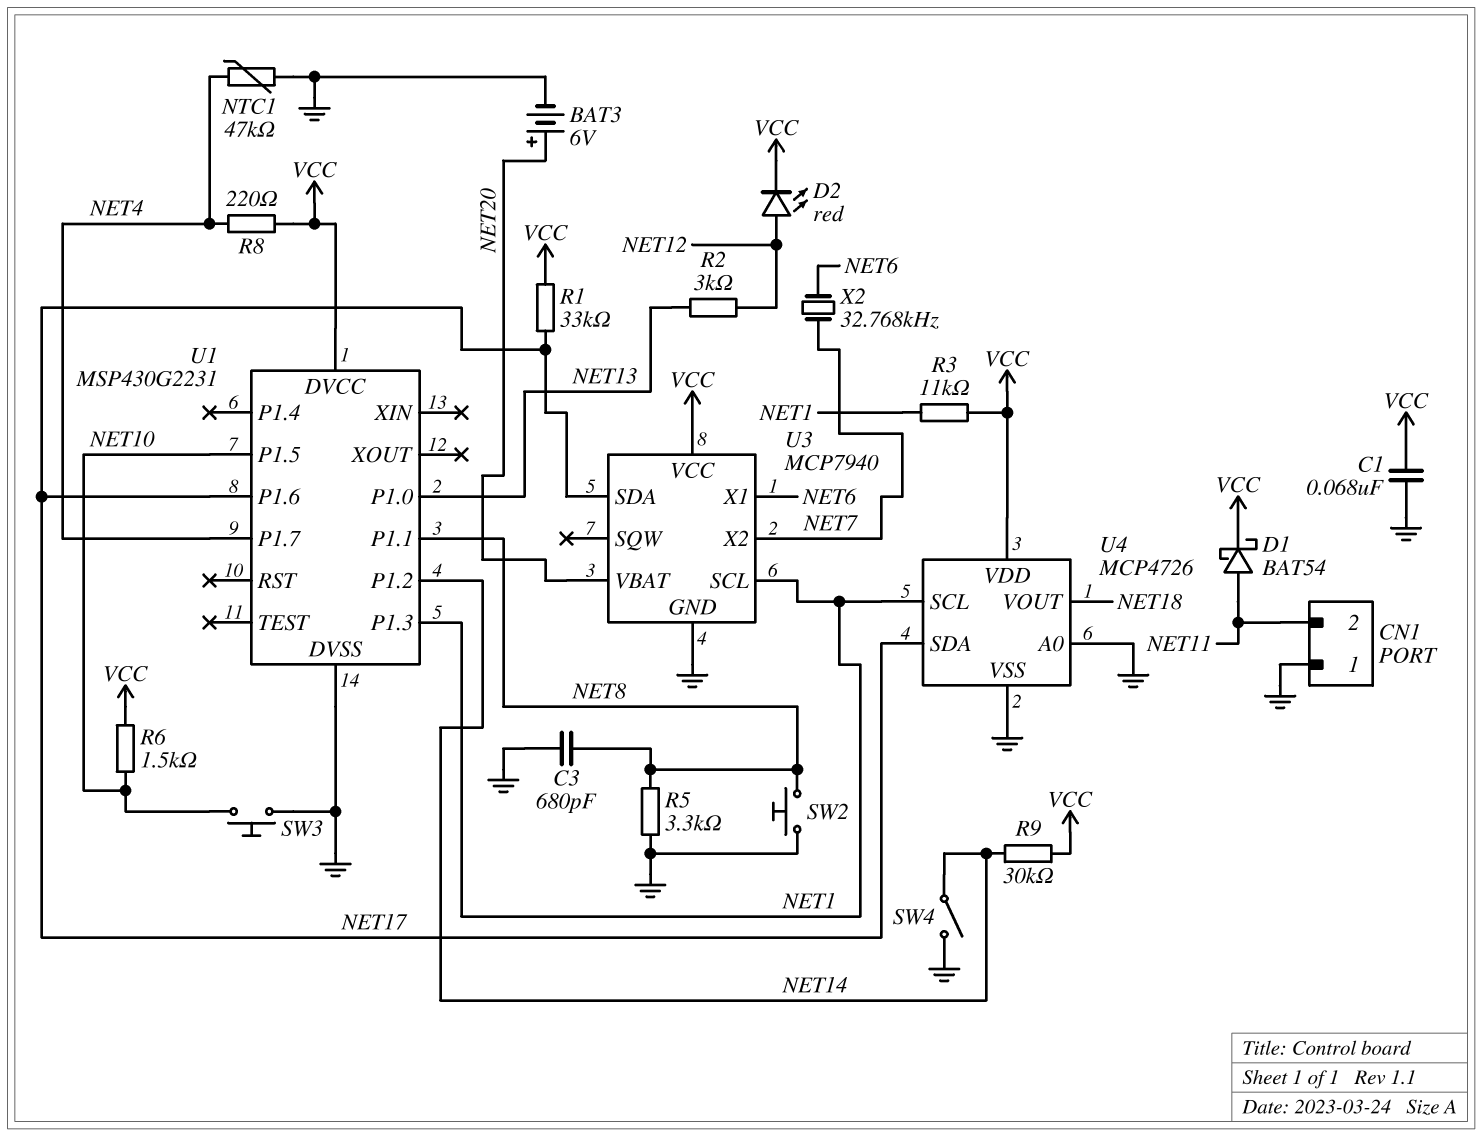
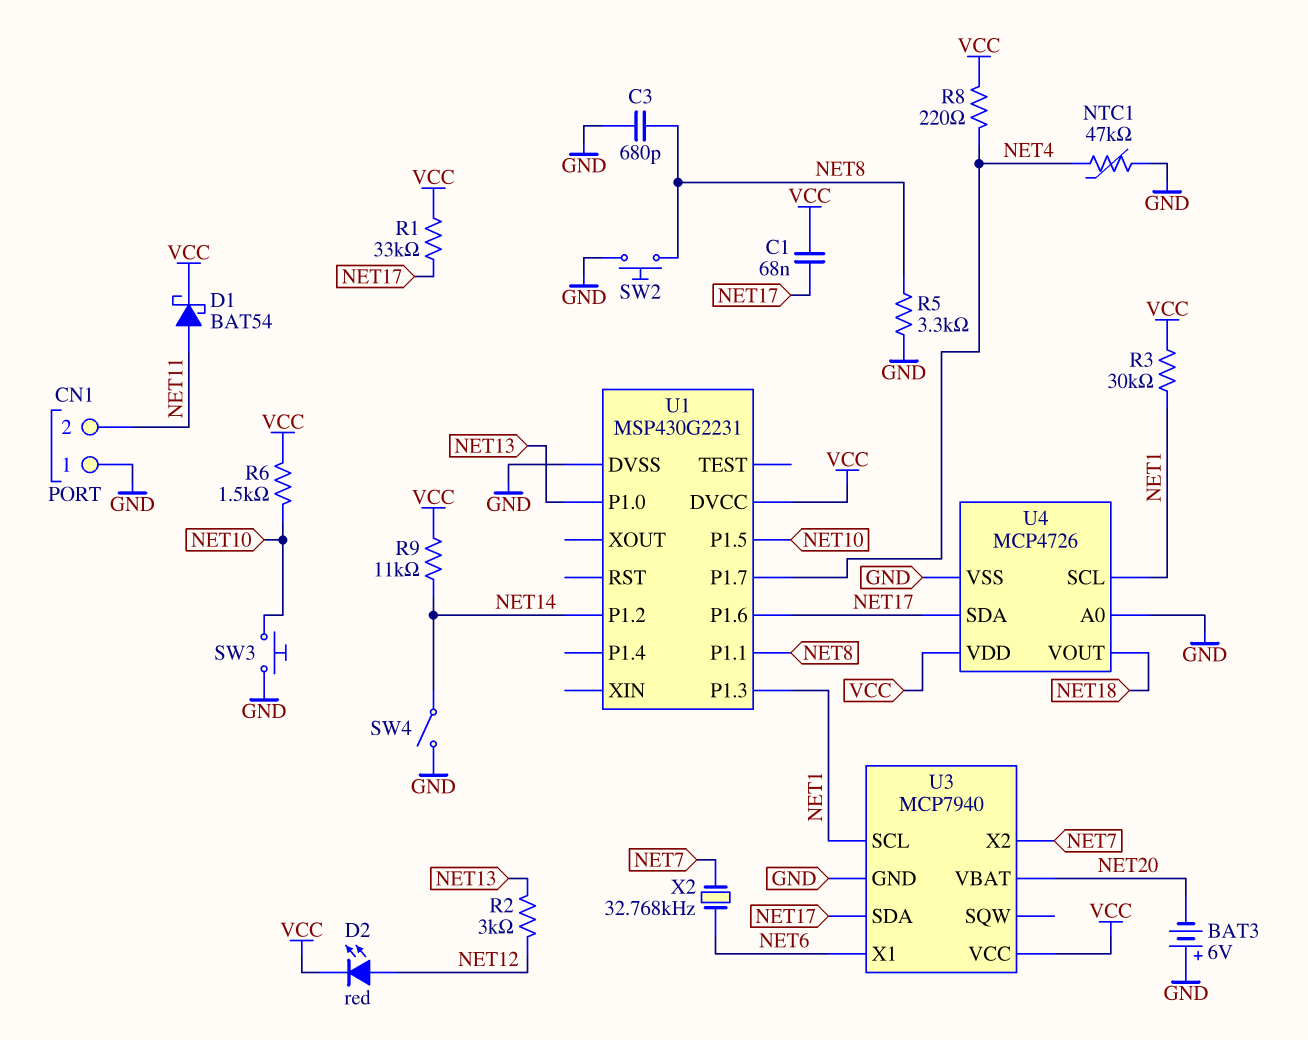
BAT3: 6V (plus NET20, minus GND) -> 6V (plus GND, minus NET20)
C1: 68nF (GND, VCC) -> 68nF (NET17, VCC)
R3: 11k (NET1, VCC) -> 30k (NET1, VCC)
R9: 30k (NET14, VCC) -> 11k (NET14, VCC)

